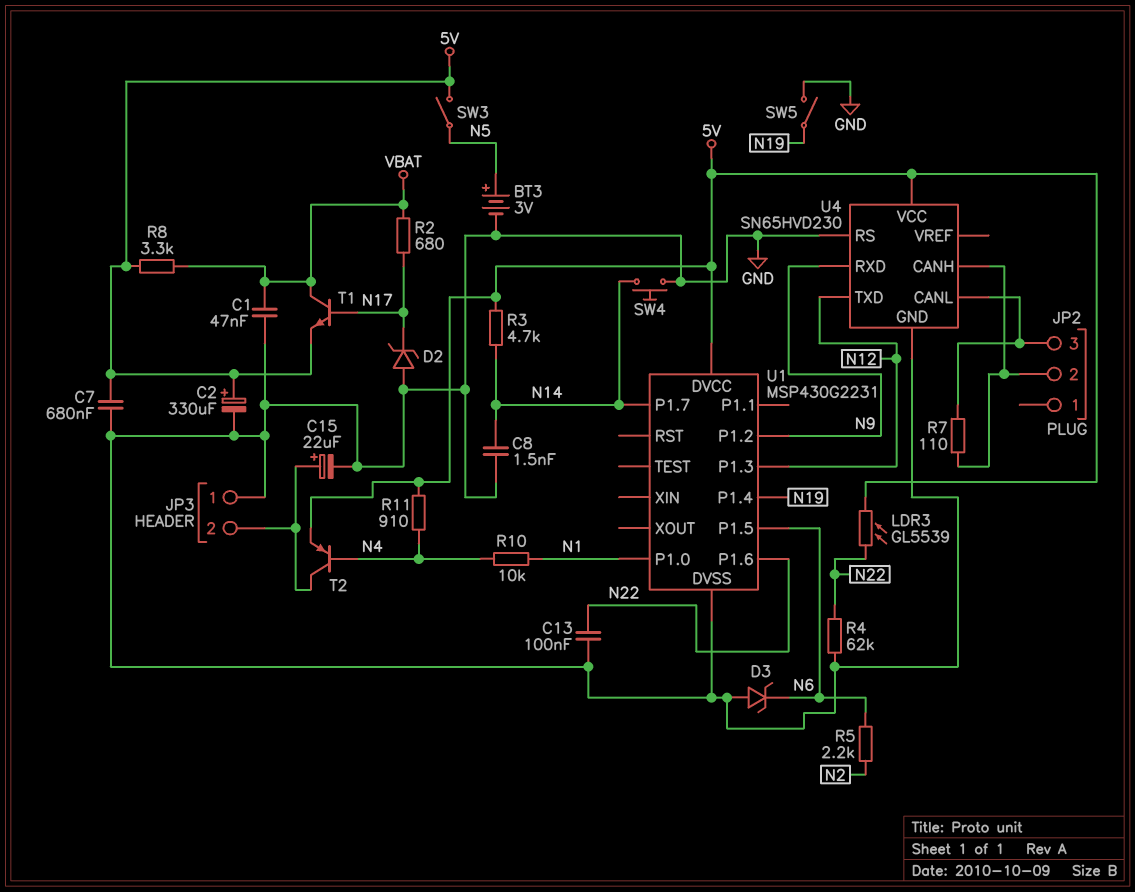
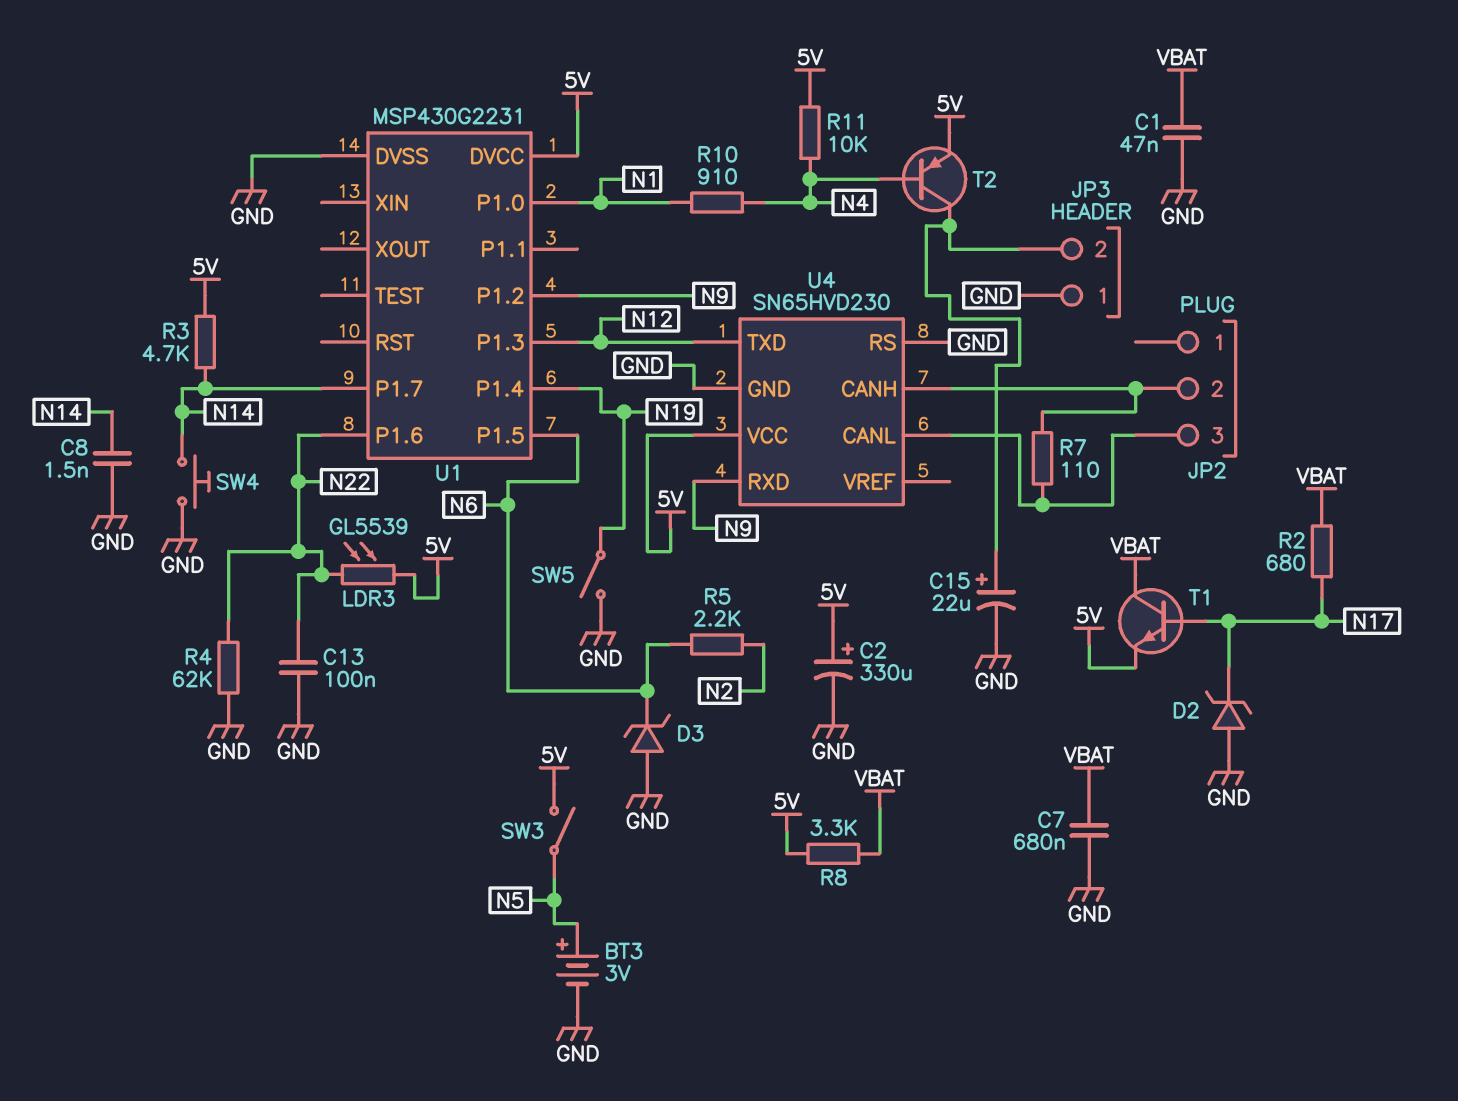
C7: 680nF (5V, GND) -> 680nF (GND, VBAT)
R10: 10k (N1, N4) -> 910 (N1, N4)
R11: 910 (5V, N4) -> 10k (5V, N4)

